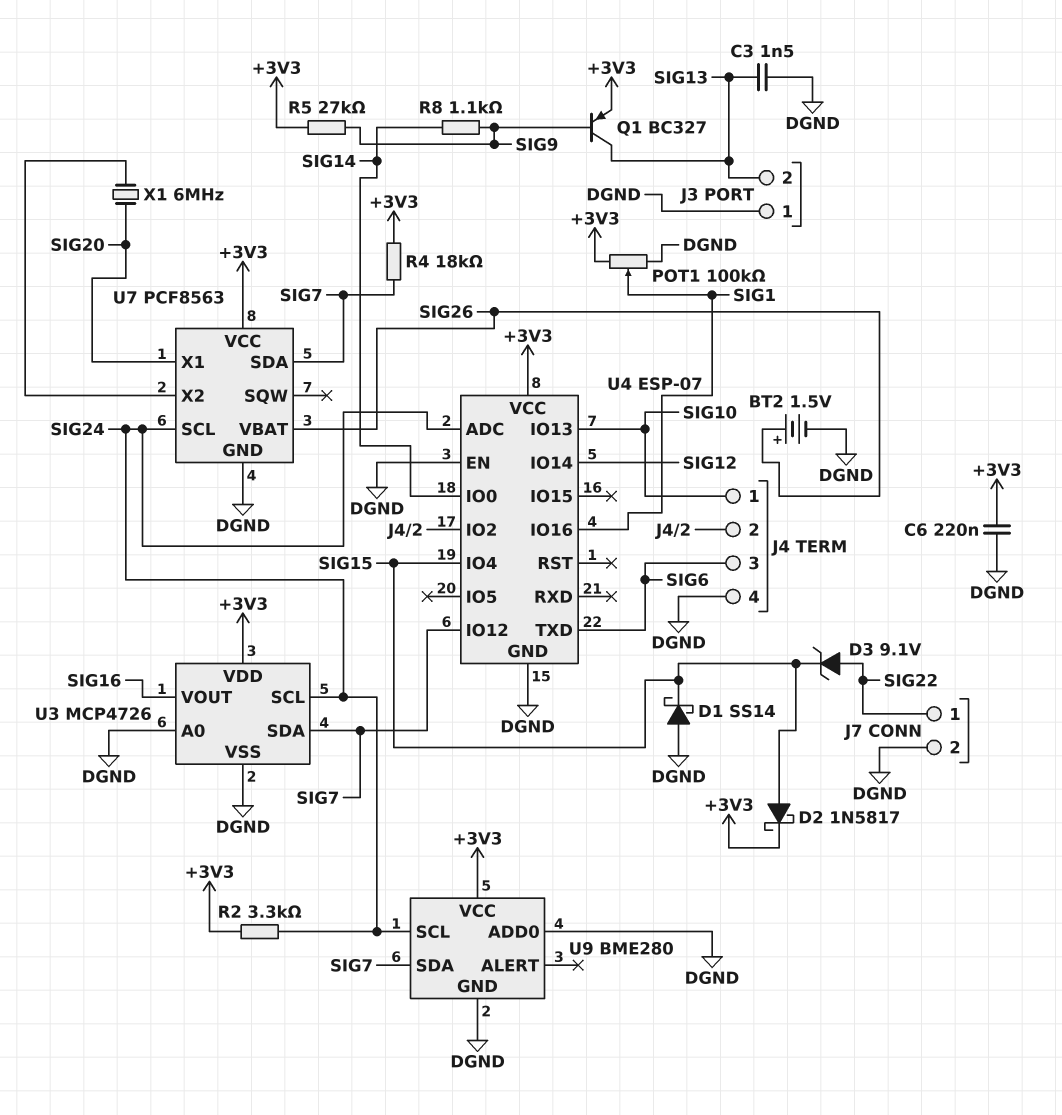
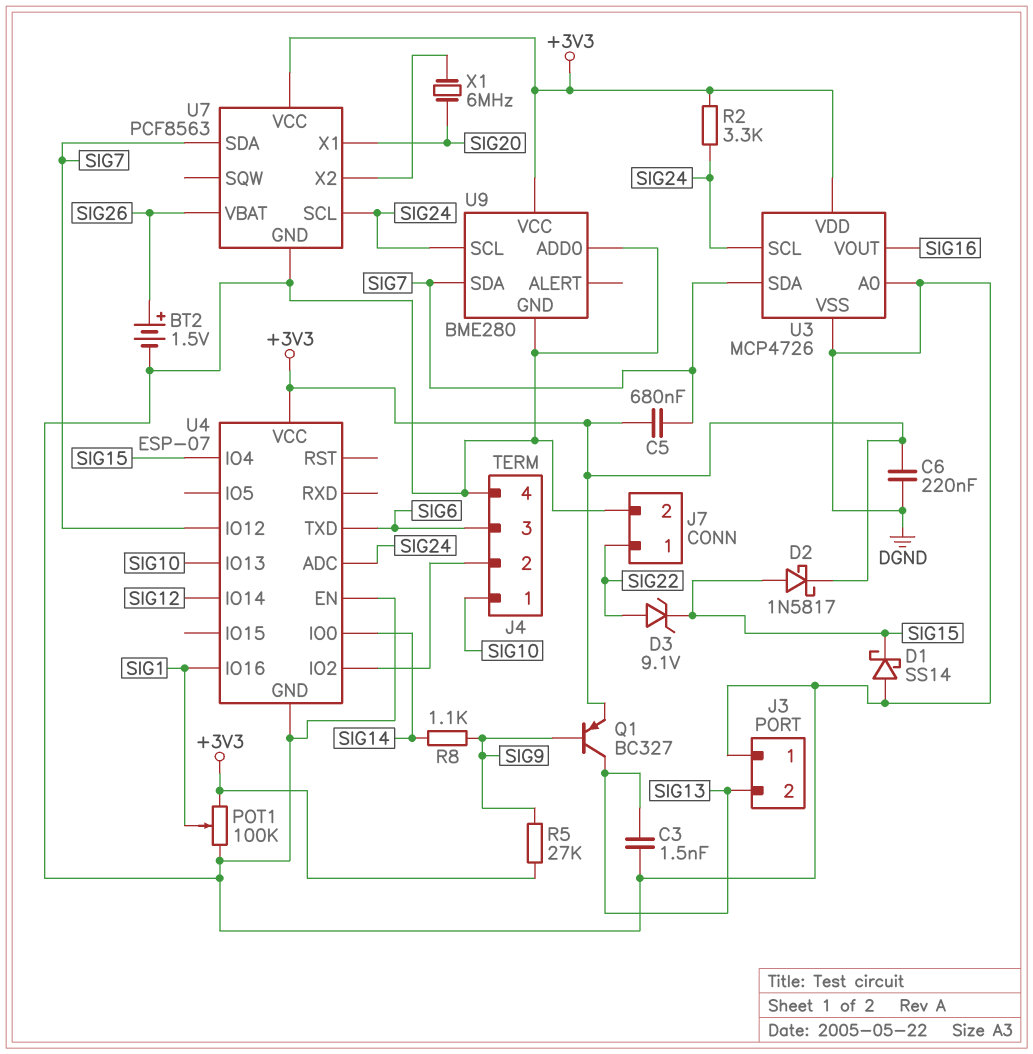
C5: none -> 680nF (+3V3, SIG7)
R4: 18k (+3V3, SIG7) -> none

